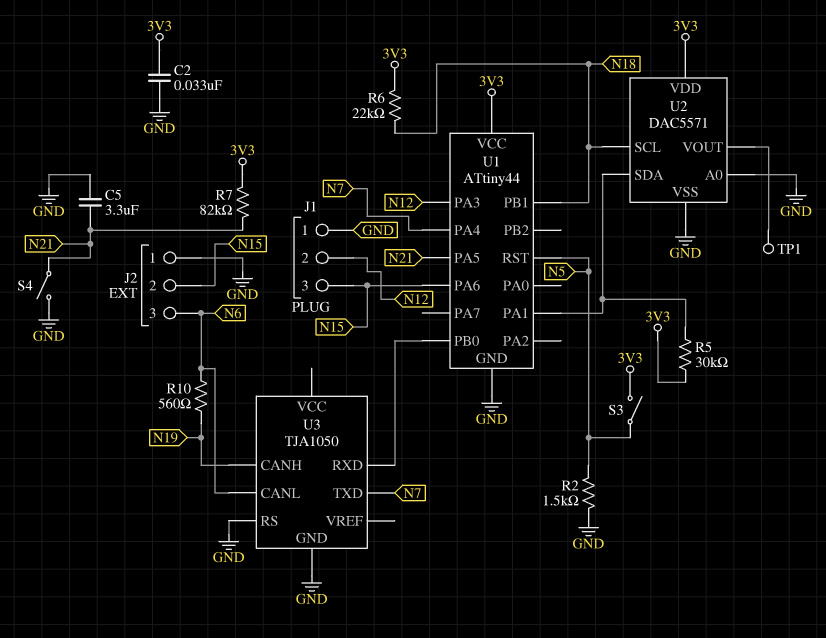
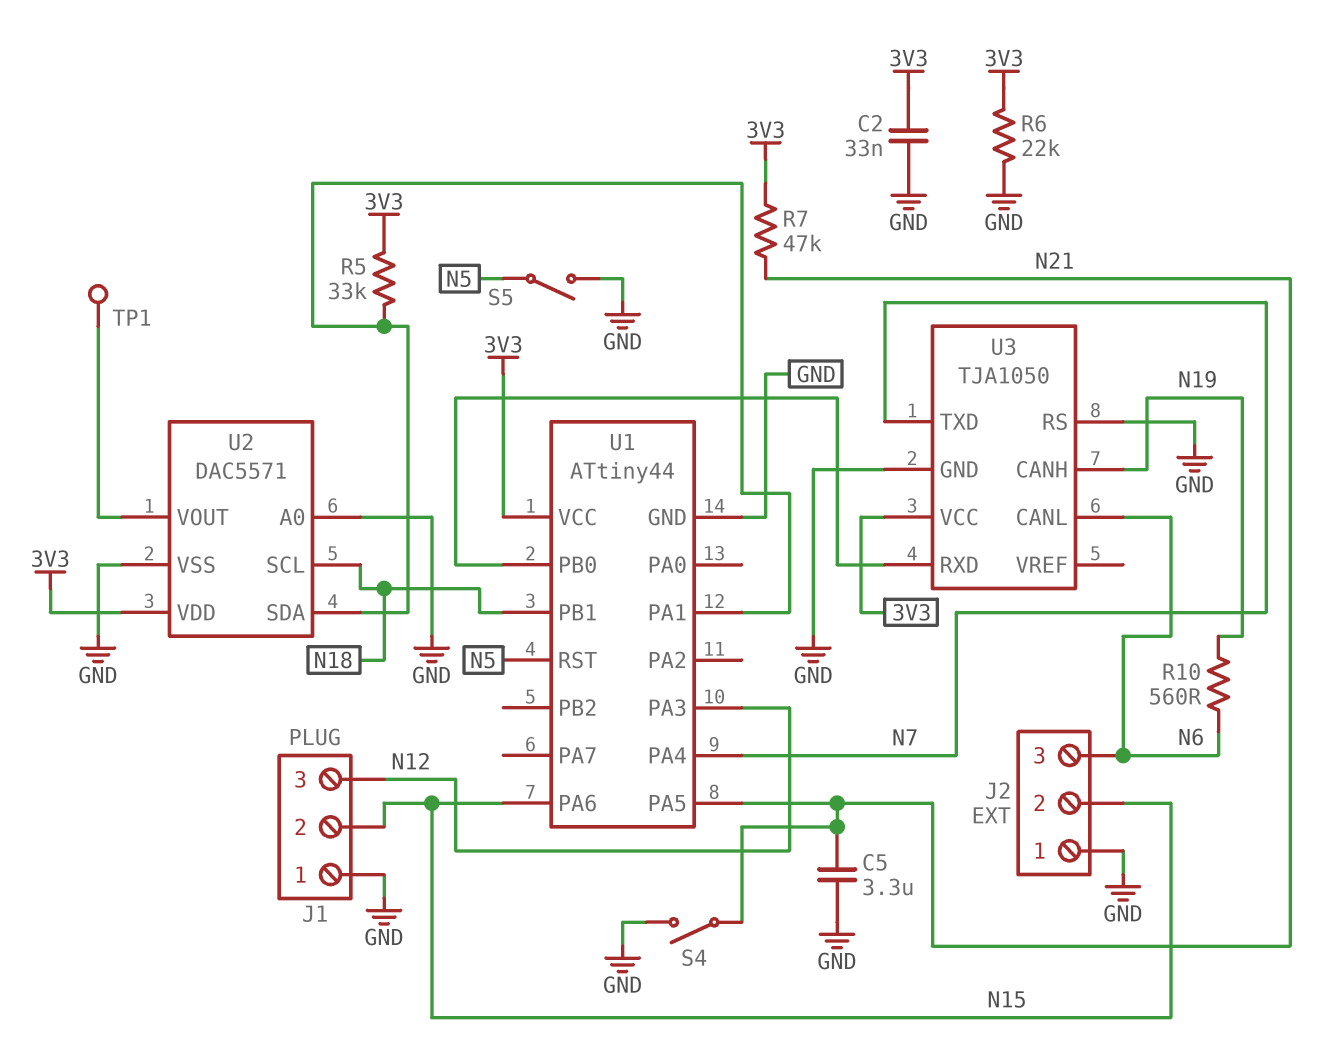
J1 pin 2: N12 -> N15
J1 pin 3: N15 -> N12
R2: 1.5k (GND, N5) -> none
R5: 30k (3V3, U1/PA1) -> 33k (3V3, U1/PA1)
R6: 22k (3V3, N18) -> 22k (3V3, GND)
R7: 82k (3V3, N21) -> 47k (3V3, N21)
S3: switch (3V3, N5) -> none
S5: none -> switch (GND, N5)
U3 pin VCC: none -> 3V3

